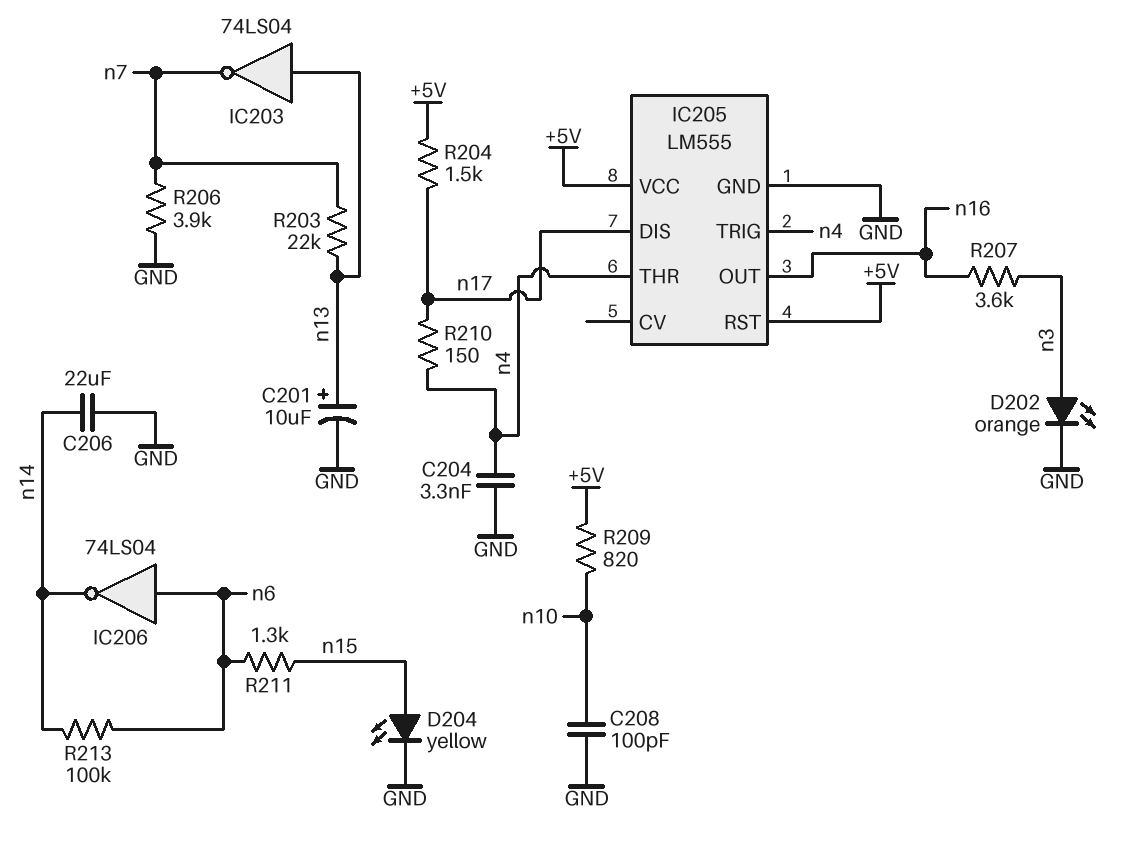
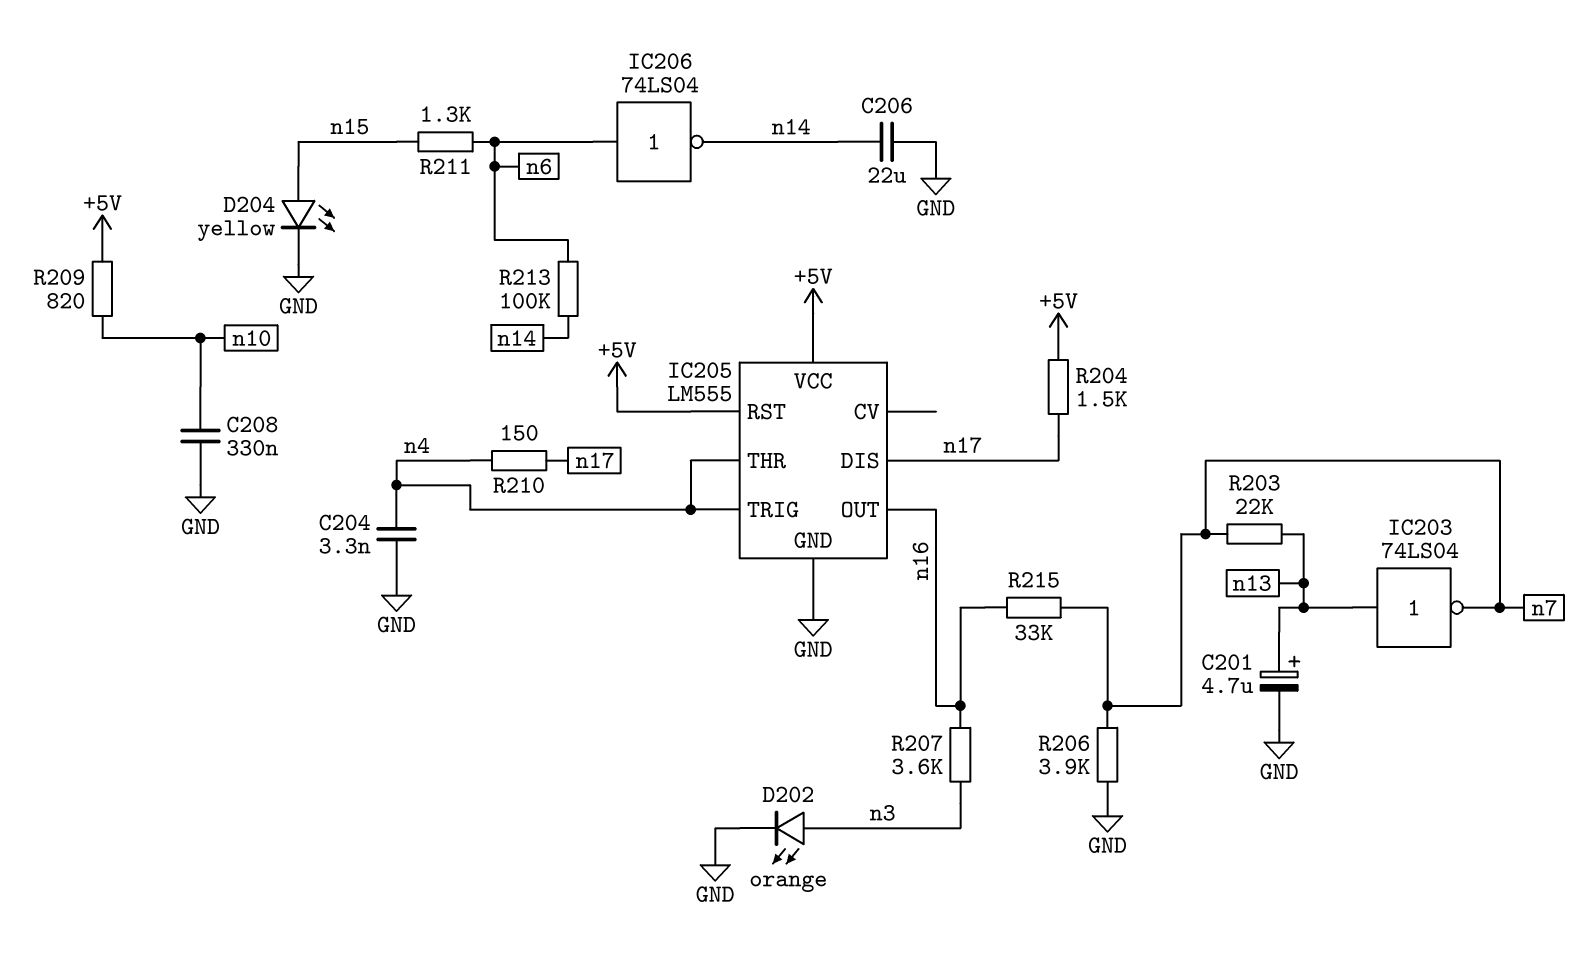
C201: 10uF (plus n13, minus GND) -> 4.7uF (plus n13, minus GND)
C208: 100pF (GND, n10) -> 330nF (GND, n10)
R215: none -> 33k (n7, n16)

